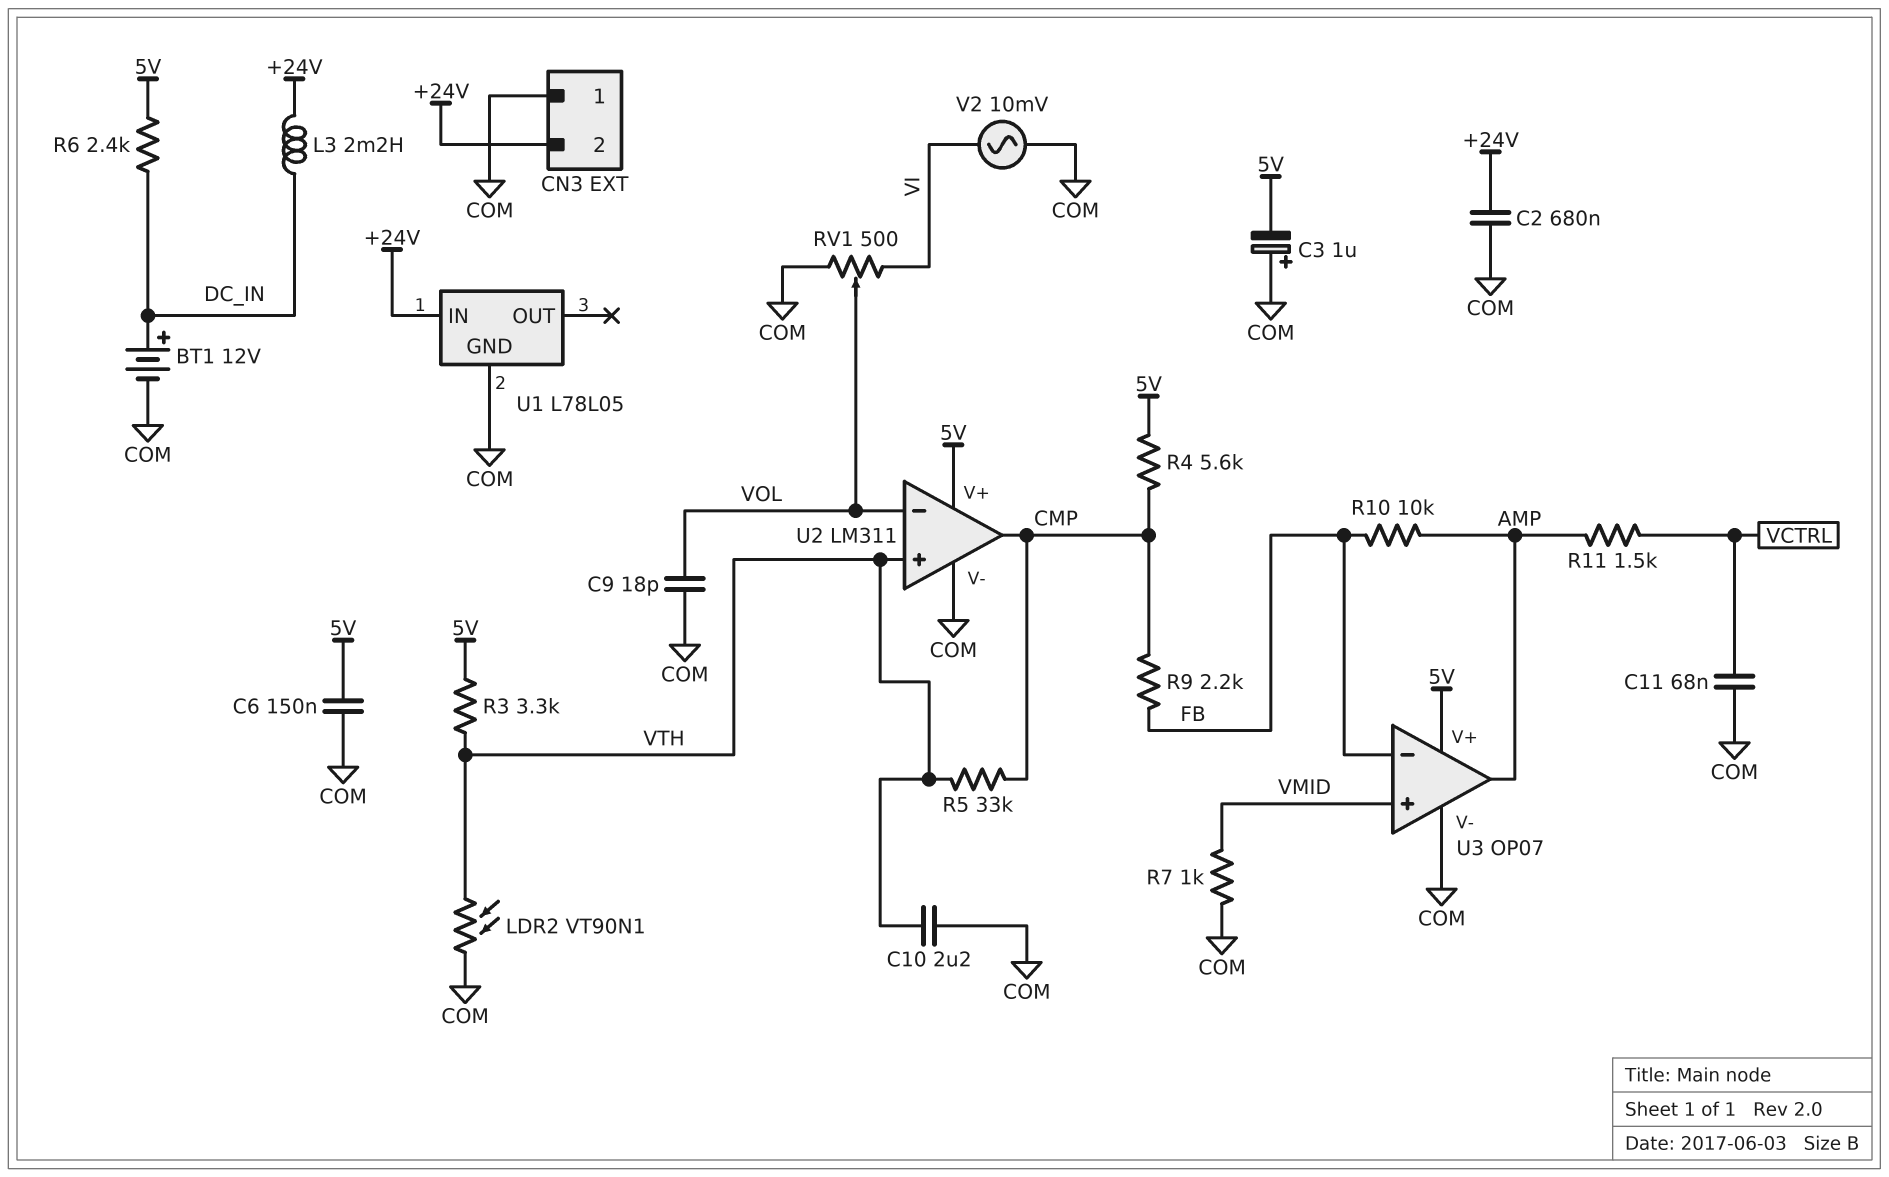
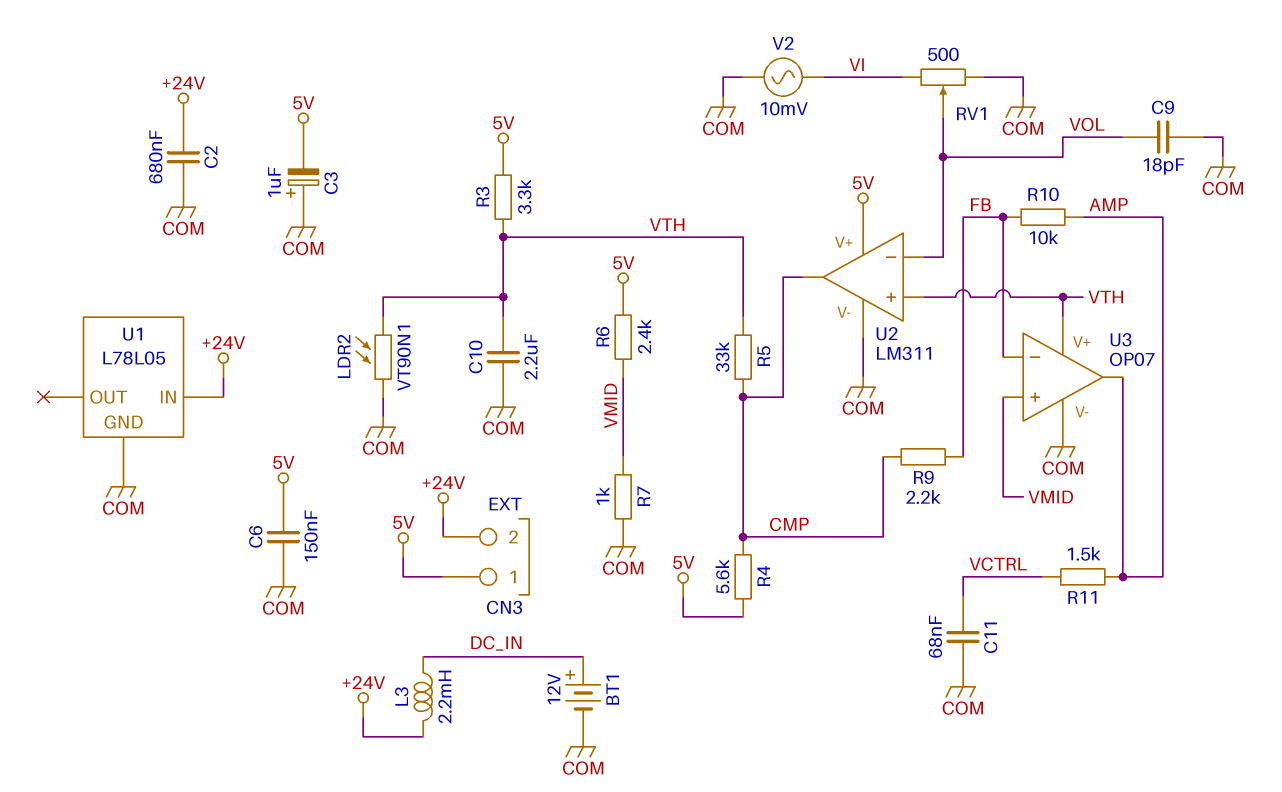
CN3 pin 1: COM -> 5V
R6: 2.4k (5V, DC_IN) -> 2.4k (5V, VMID)
U3 pin V+: 5V -> VTH

